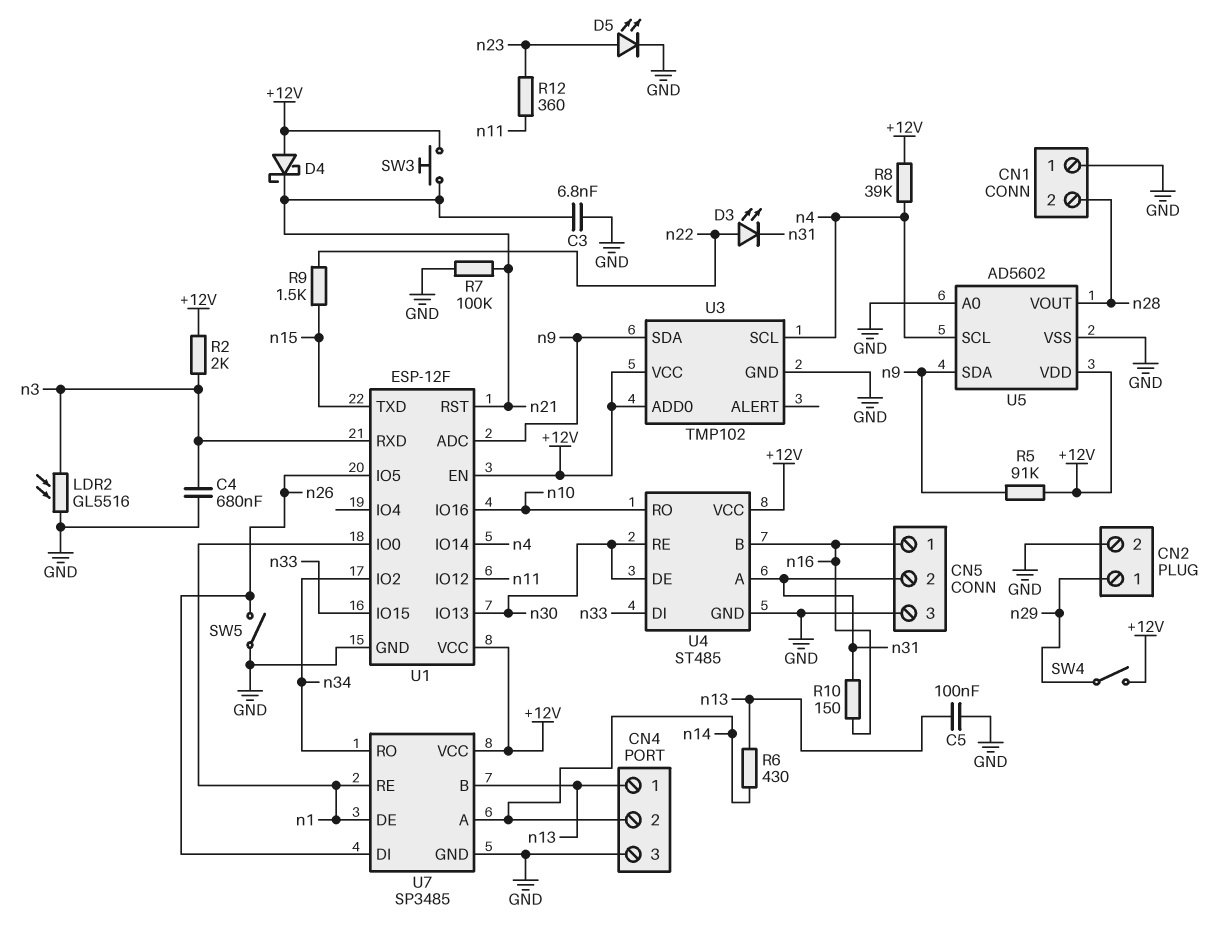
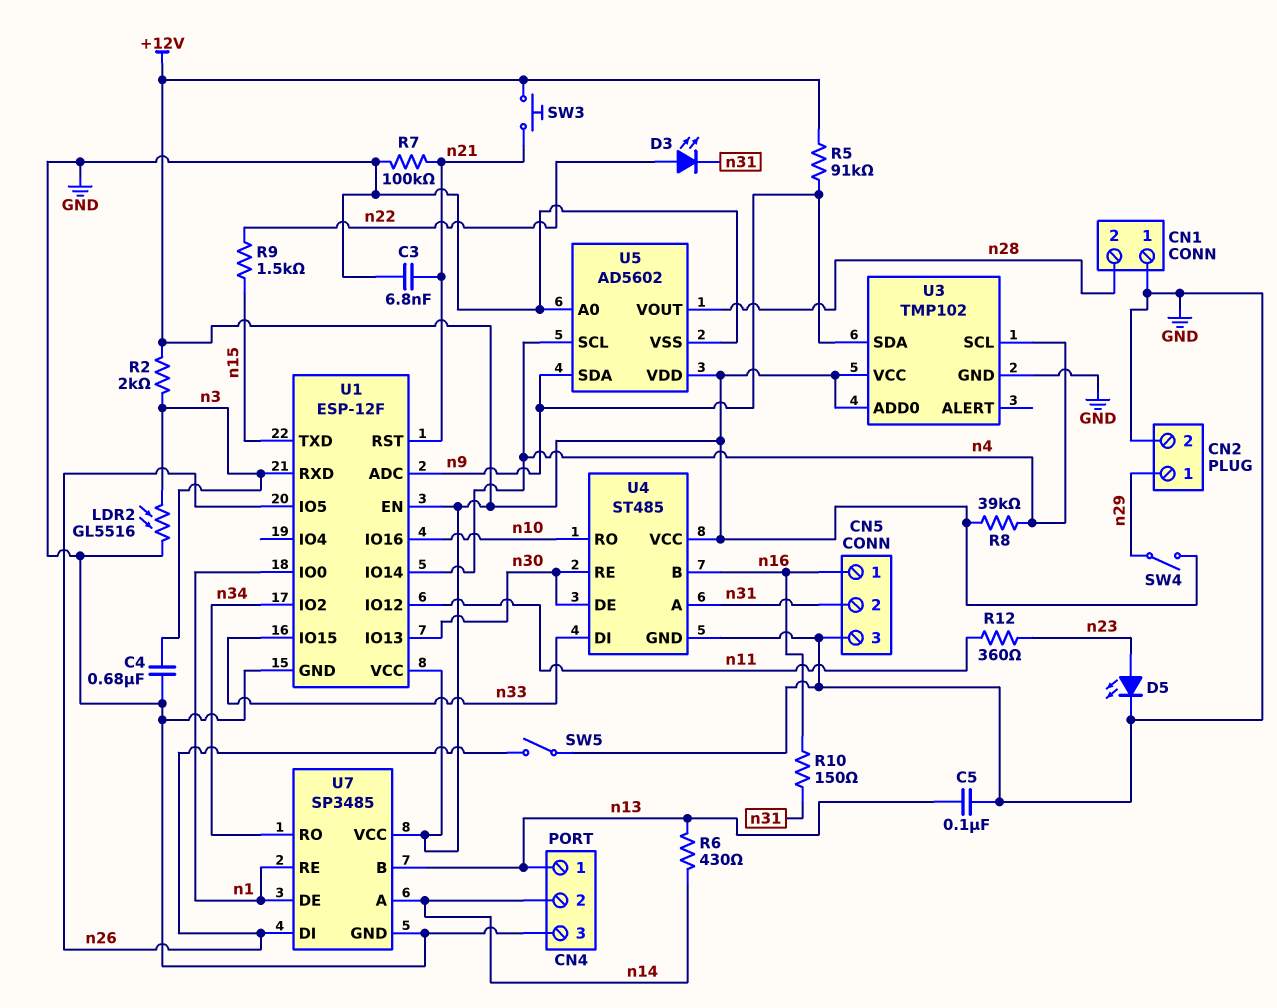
D4: schottky (A +12V, K n21) -> none

